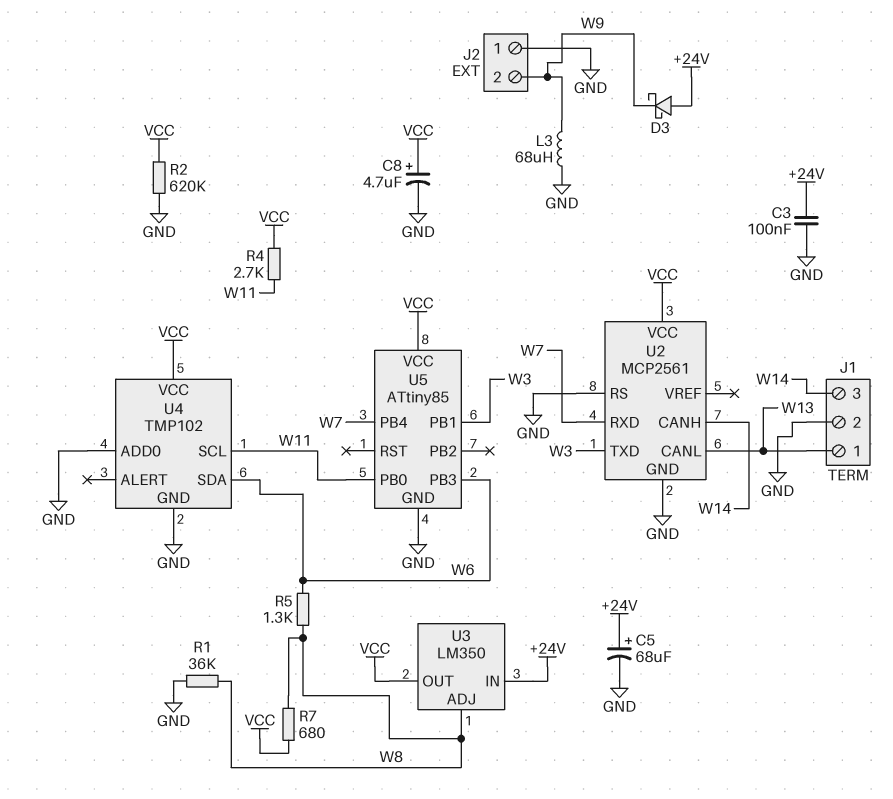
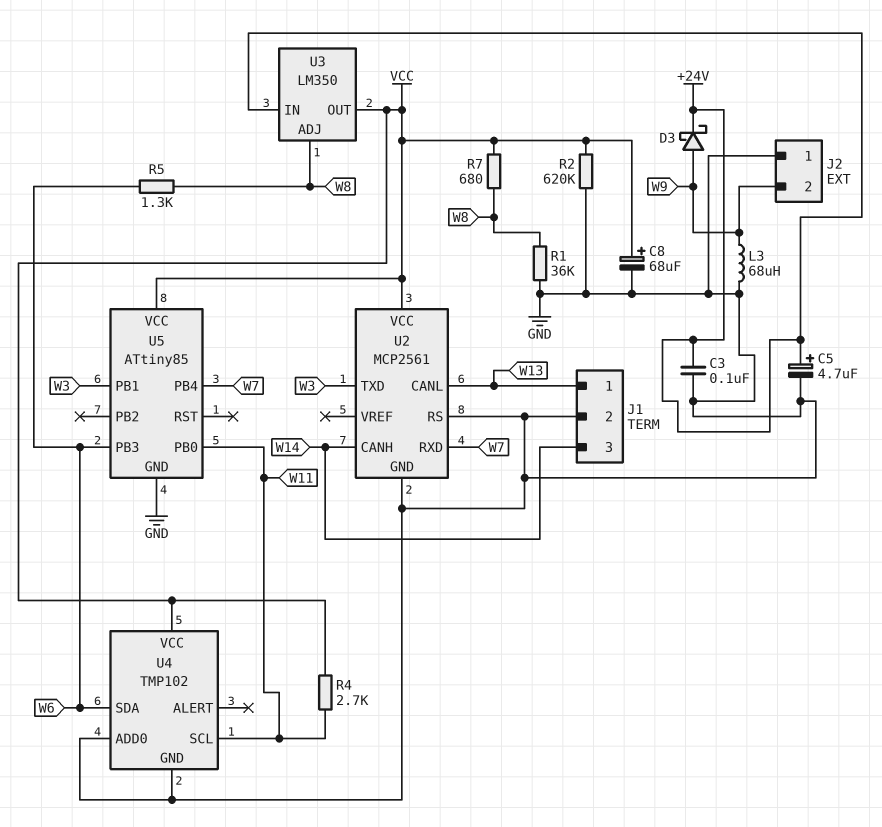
C5: 68uF (plus +24V, minus GND) -> 4.7uF (plus +24V, minus GND)
C8: 4.7uF (plus VCC, minus GND) -> 68uF (plus VCC, minus GND)
D3: schottky (A +24V, K W9) -> schottky (A W9, K +24V)

